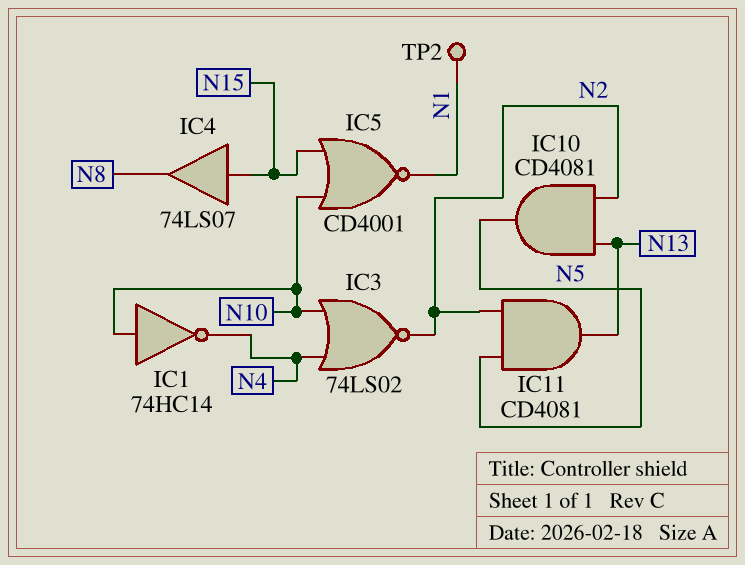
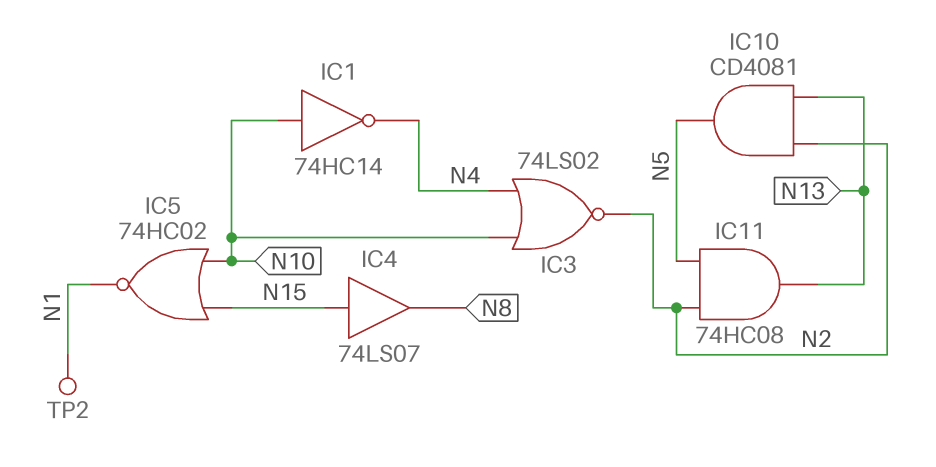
IC5: NOR CD4001 (in N10, in N15, out N1) -> NOR 74HC02 (in N10, in N15, out N1)
IC11: AND CD4081 (in N2, in N5, out N13) -> AND 74HC08 (in N2, in N5, out N13)

